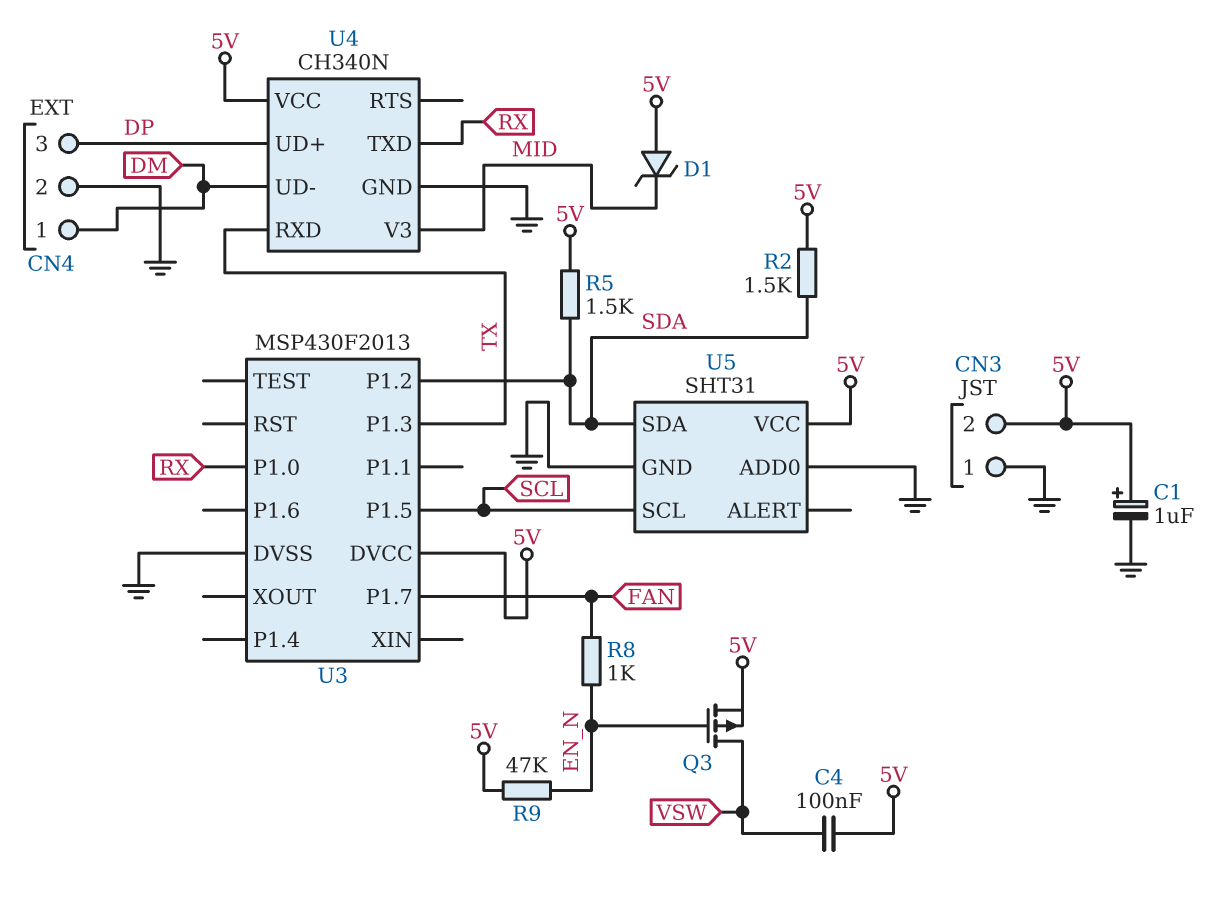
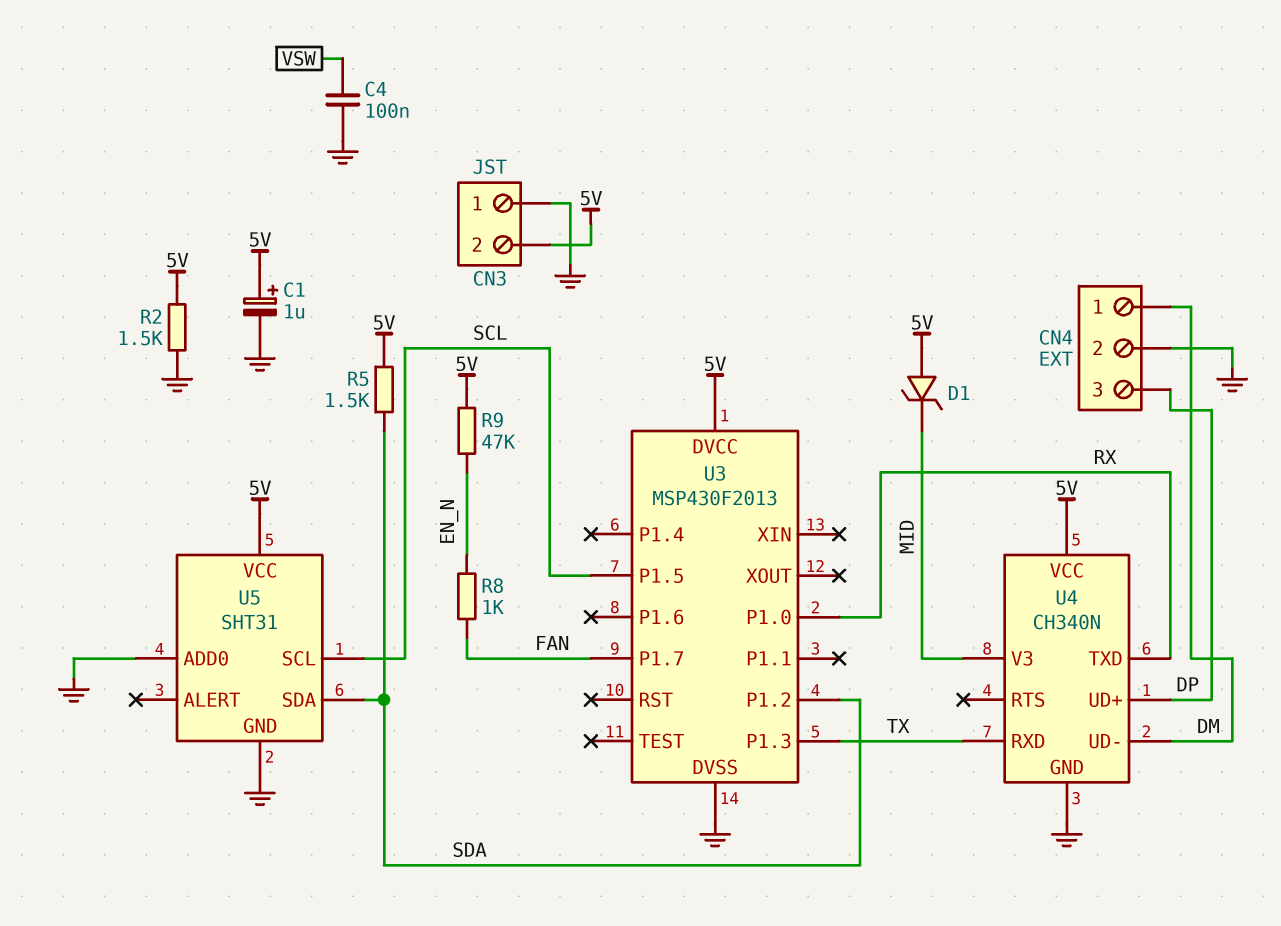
C4: 100nF (5V, VSW) -> 100nF (GND, VSW)
Q3: PMOS (G EN_N, D VSW, S 5V) -> none
R2: 1.5k (5V, SDA) -> 1.5k (5V, GND)

